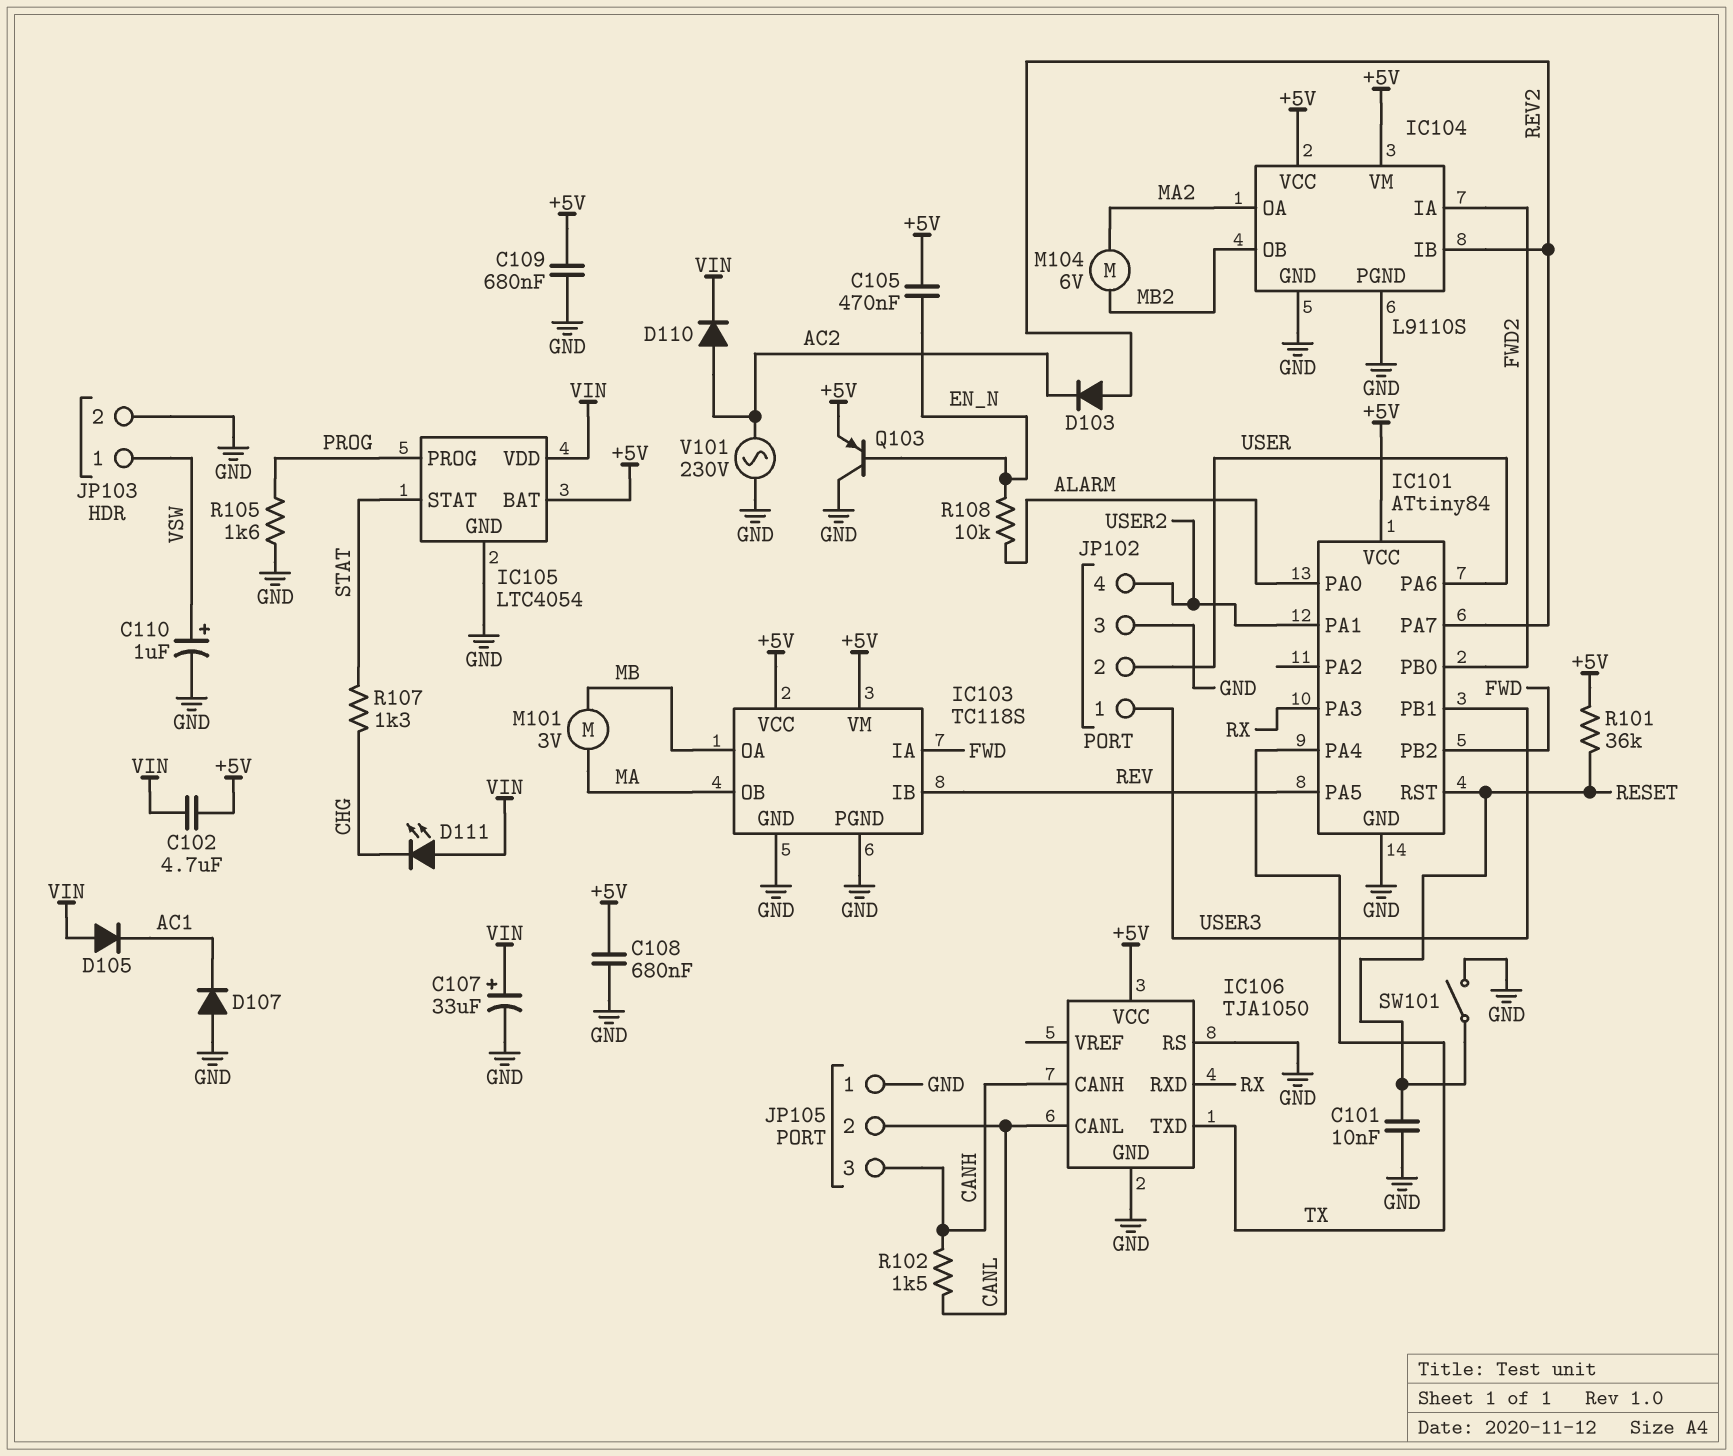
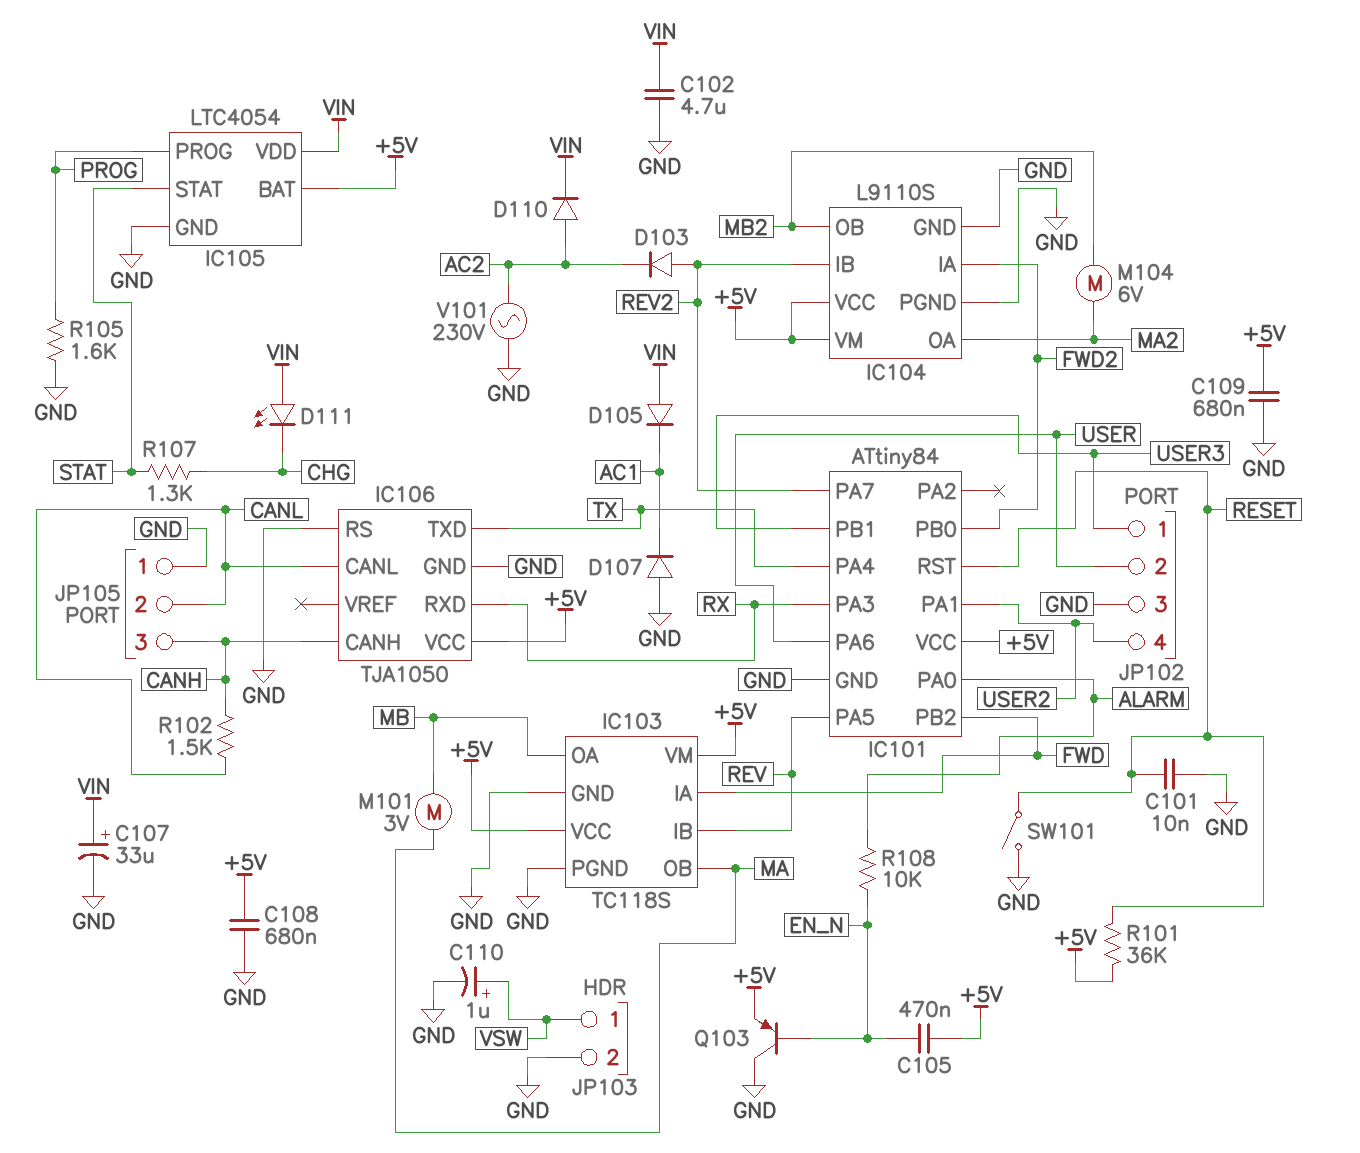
C102: 4.7uF (+5V, VIN) -> 4.7uF (GND, VIN)

